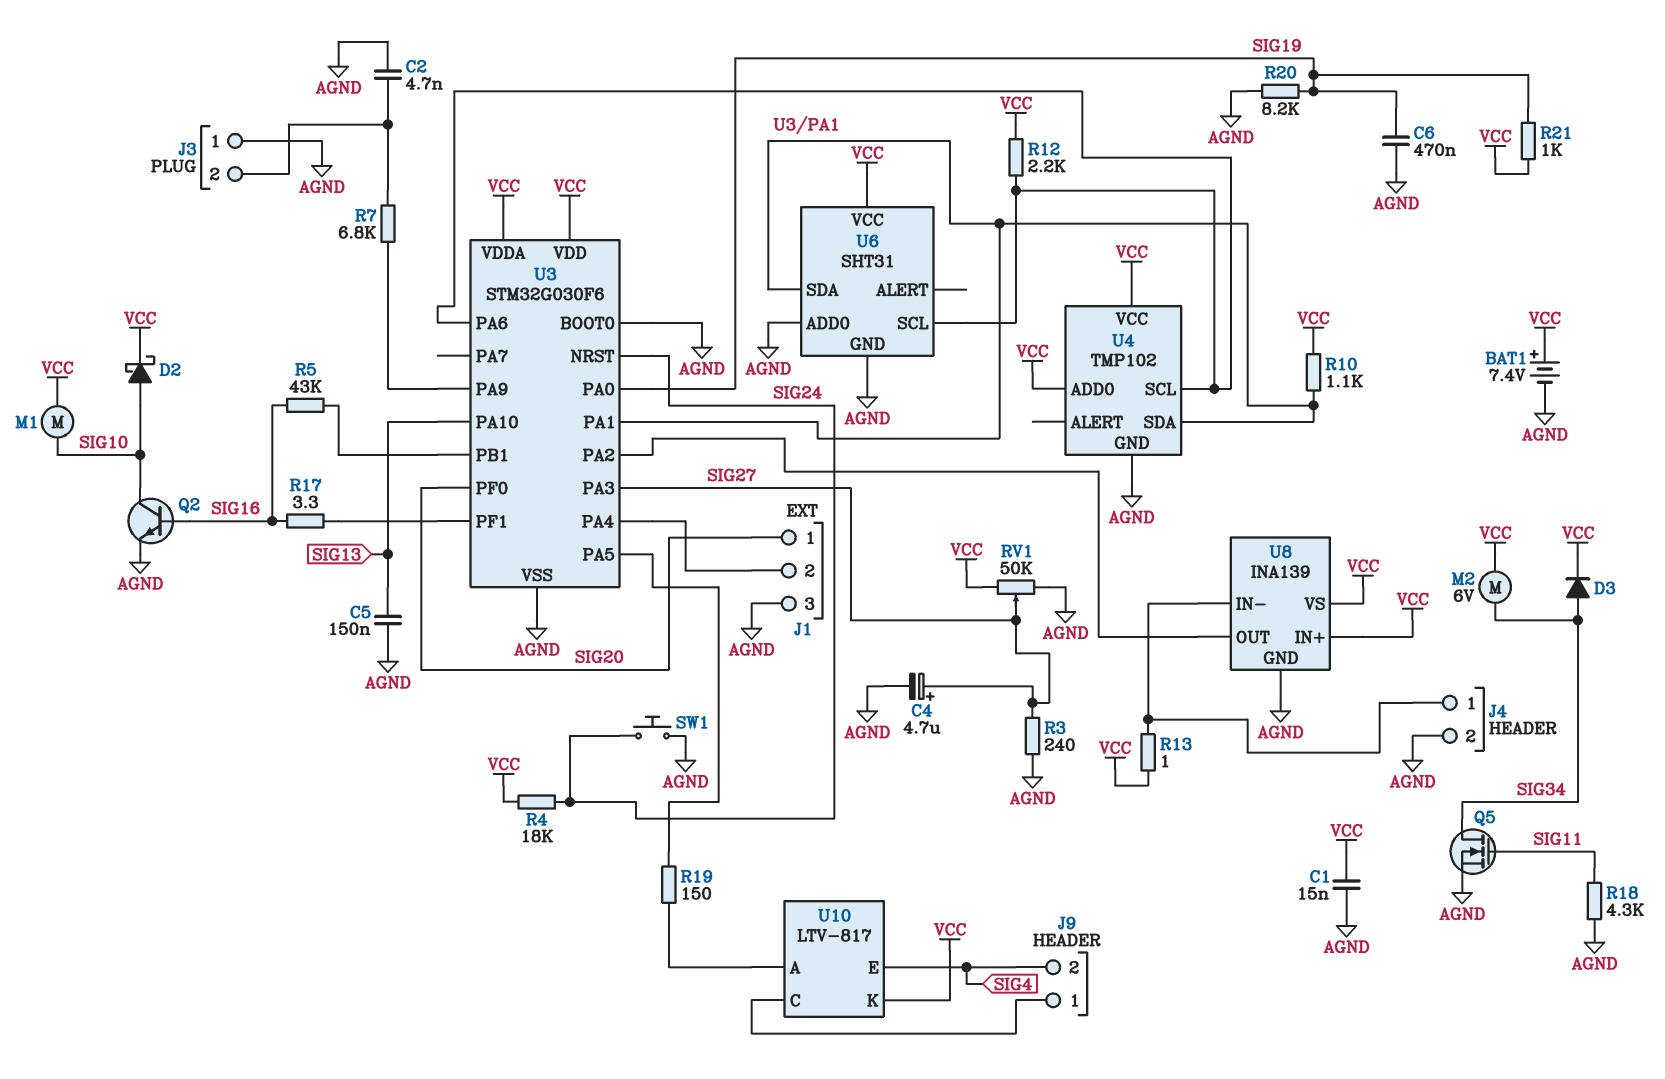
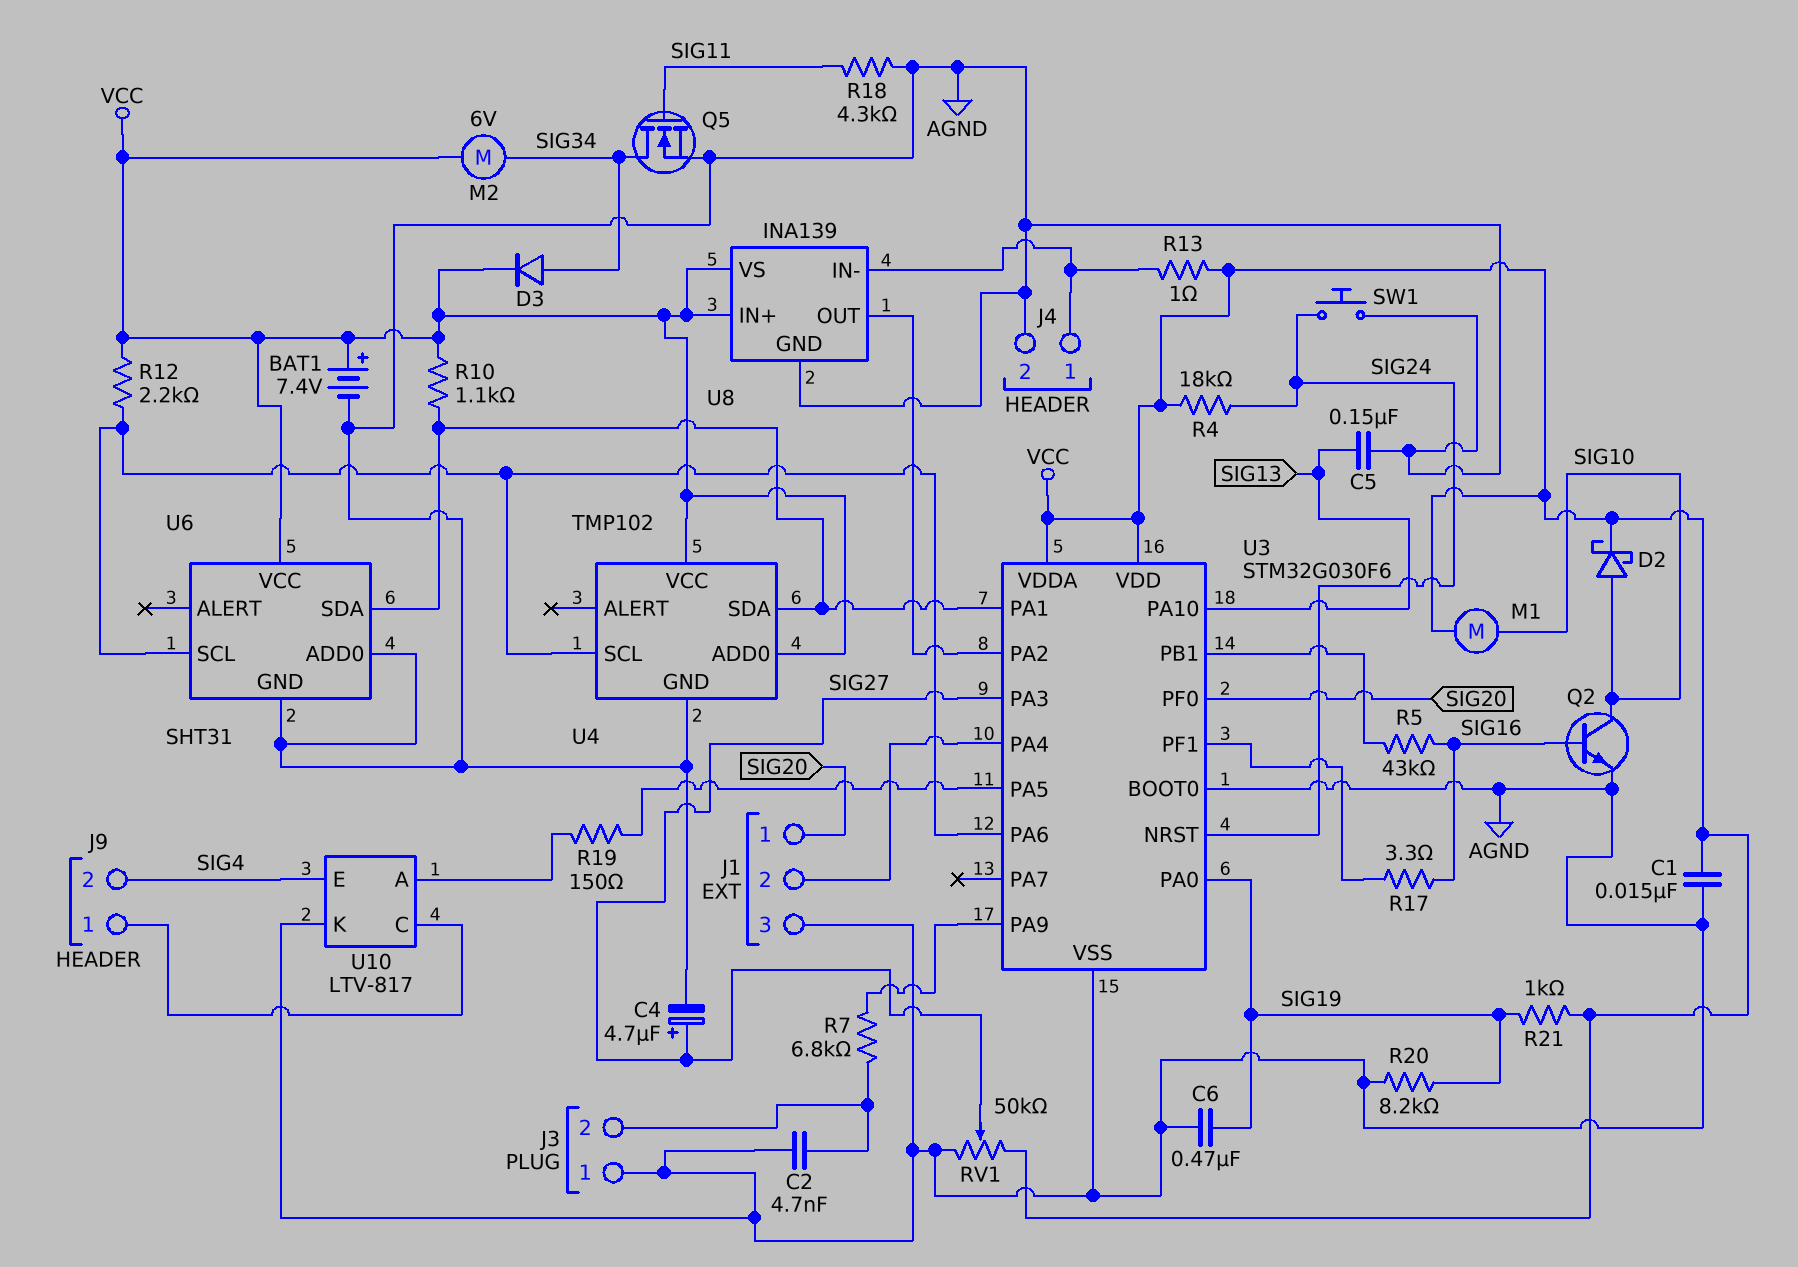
R3: 240 (AGND, SIG27) -> none
U10 pin K: VCC -> AGND

